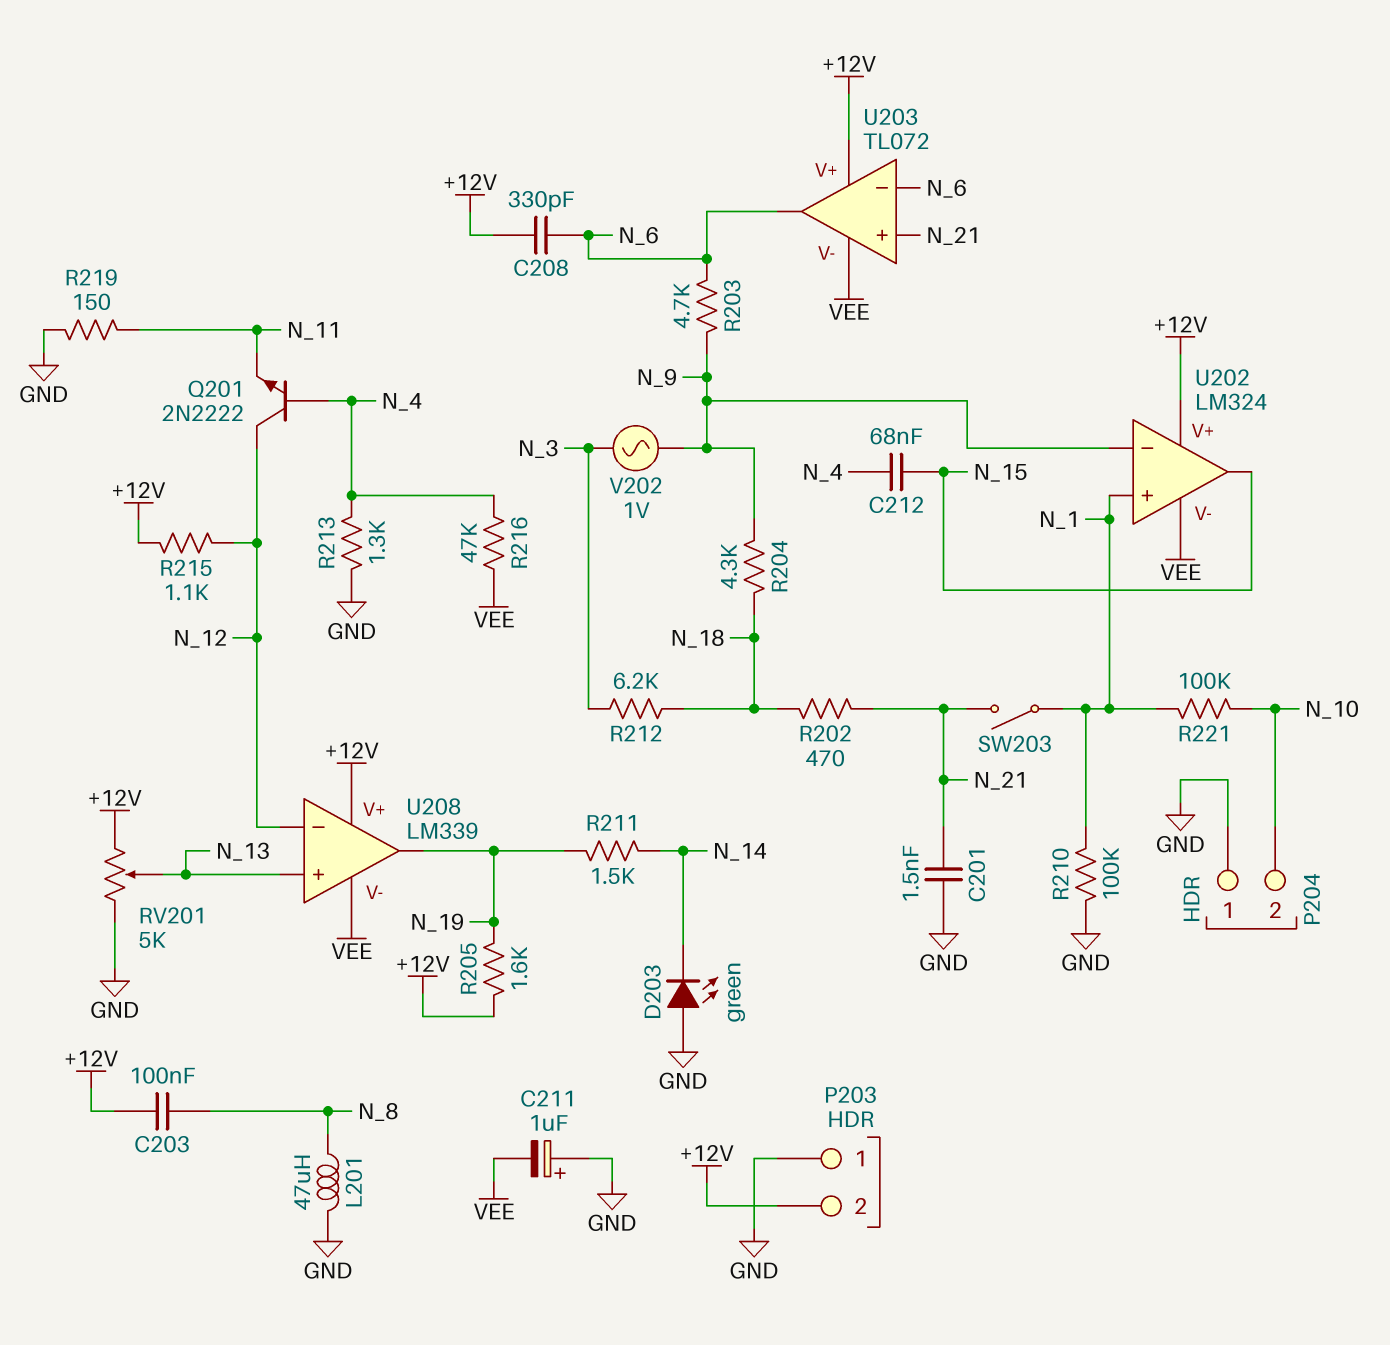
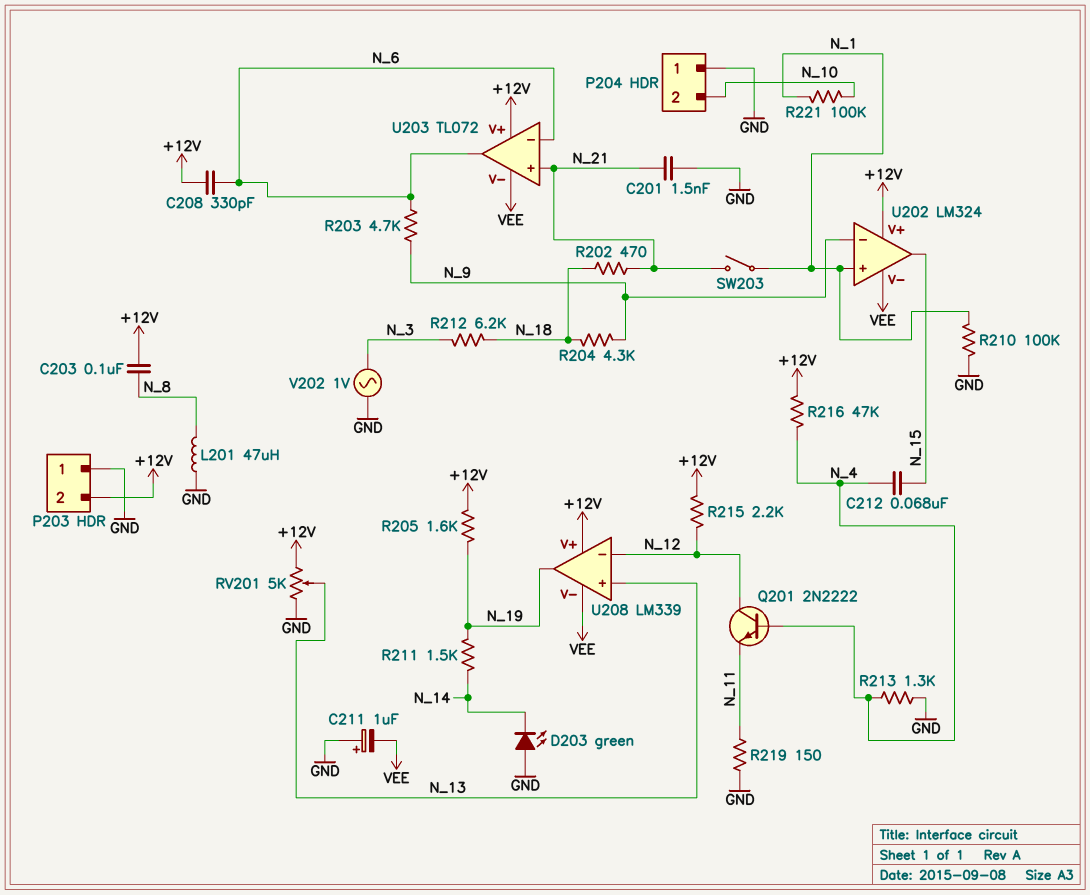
R215: 1.1k (+12V, N_12) -> 2.2k (+12V, N_12)
R216: 47k (N_4, VEE) -> 47k (+12V, N_4)
V202: AC 1V (N_3, N_9) -> AC 1V (GND, N_3)

